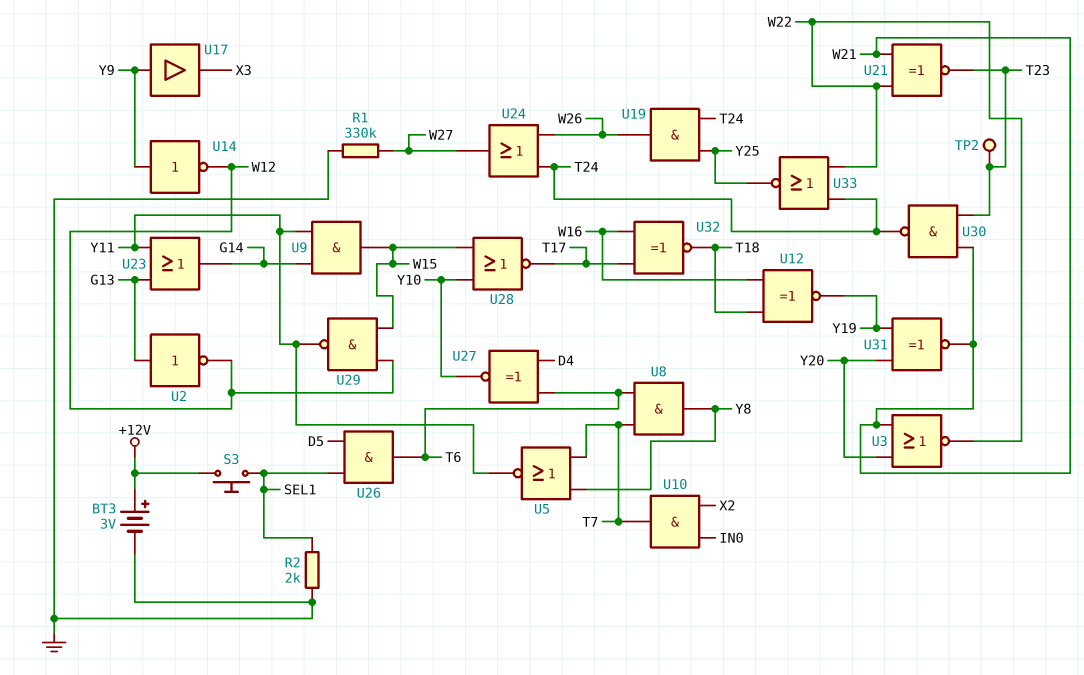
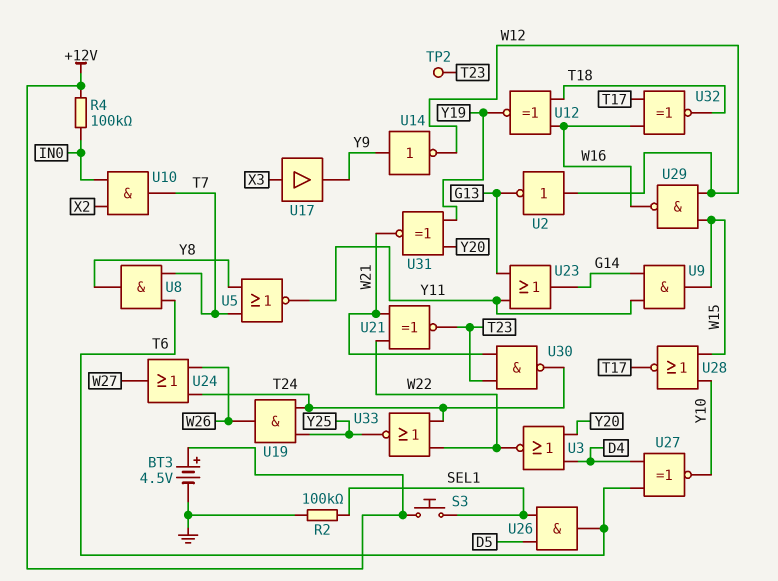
BT3: 3V (plus +12V, minus GND) -> 4.5V (plus +12V, minus GND)
R1: 330k (GND, W27) -> none
R2: 2k (GND, SEL1) -> 100k (GND, SEL1)
R4: none -> 100k (+12V, IN0)
U2: NOT (in G13, out W12) -> NOT (in W12, out G13)
U3: NOR (in W21, in Y20, out W22) -> NOR (in D4, in Y20, out W22)
U17: buffer (in Y9, out X3) -> buffer (in X3, out Y9)
U29: NAND (in W12, in W15, out Y11) -> NAND (in W12, in W15, out W16)

